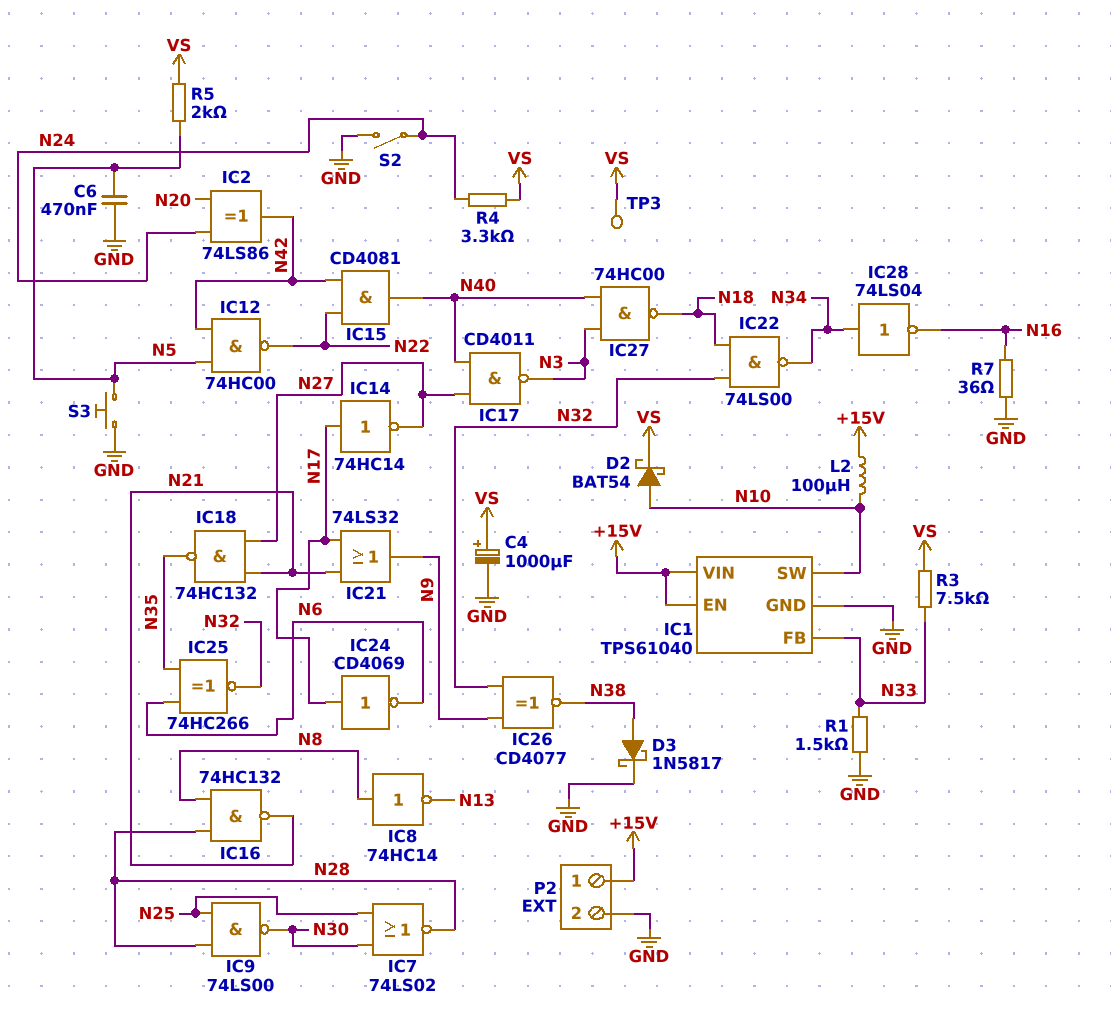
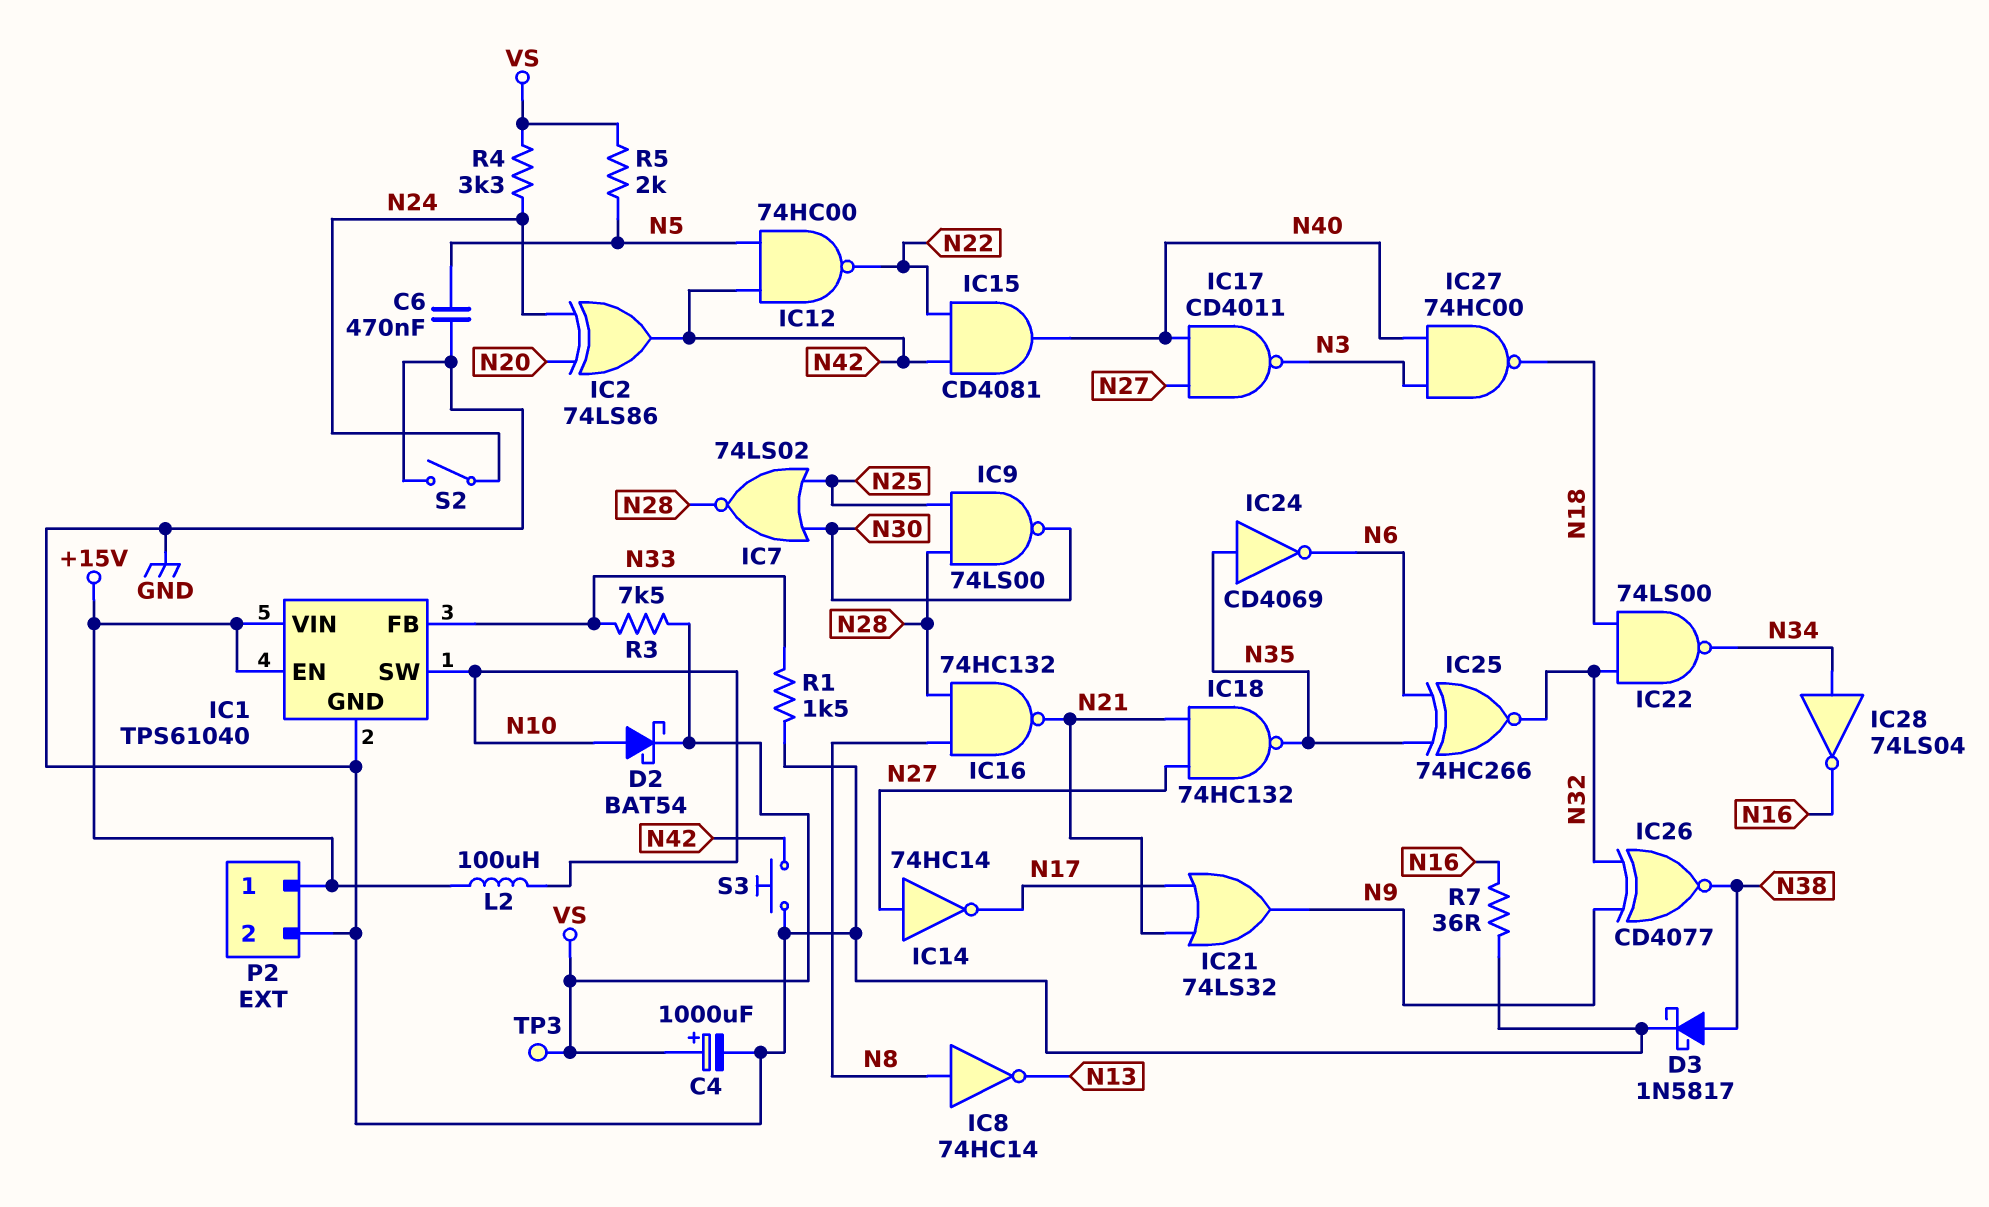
IC14: NOT 74HC14 (in N17, out N27) -> NOT 74HC14 (in N27, out N17)
IC24: NOT CD4069 (in N17, out N6) -> NOT CD4069 (in N35, out N6)
S3: button (GND, N5) -> button (GND, N42)

